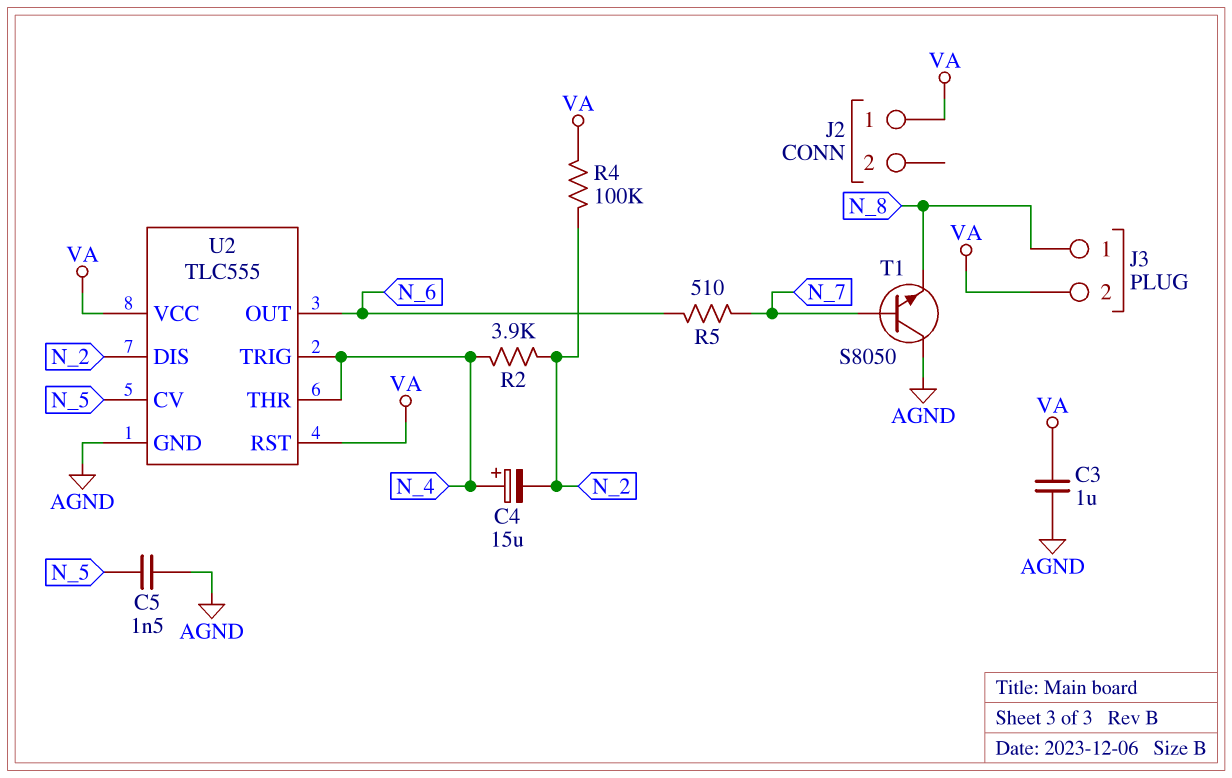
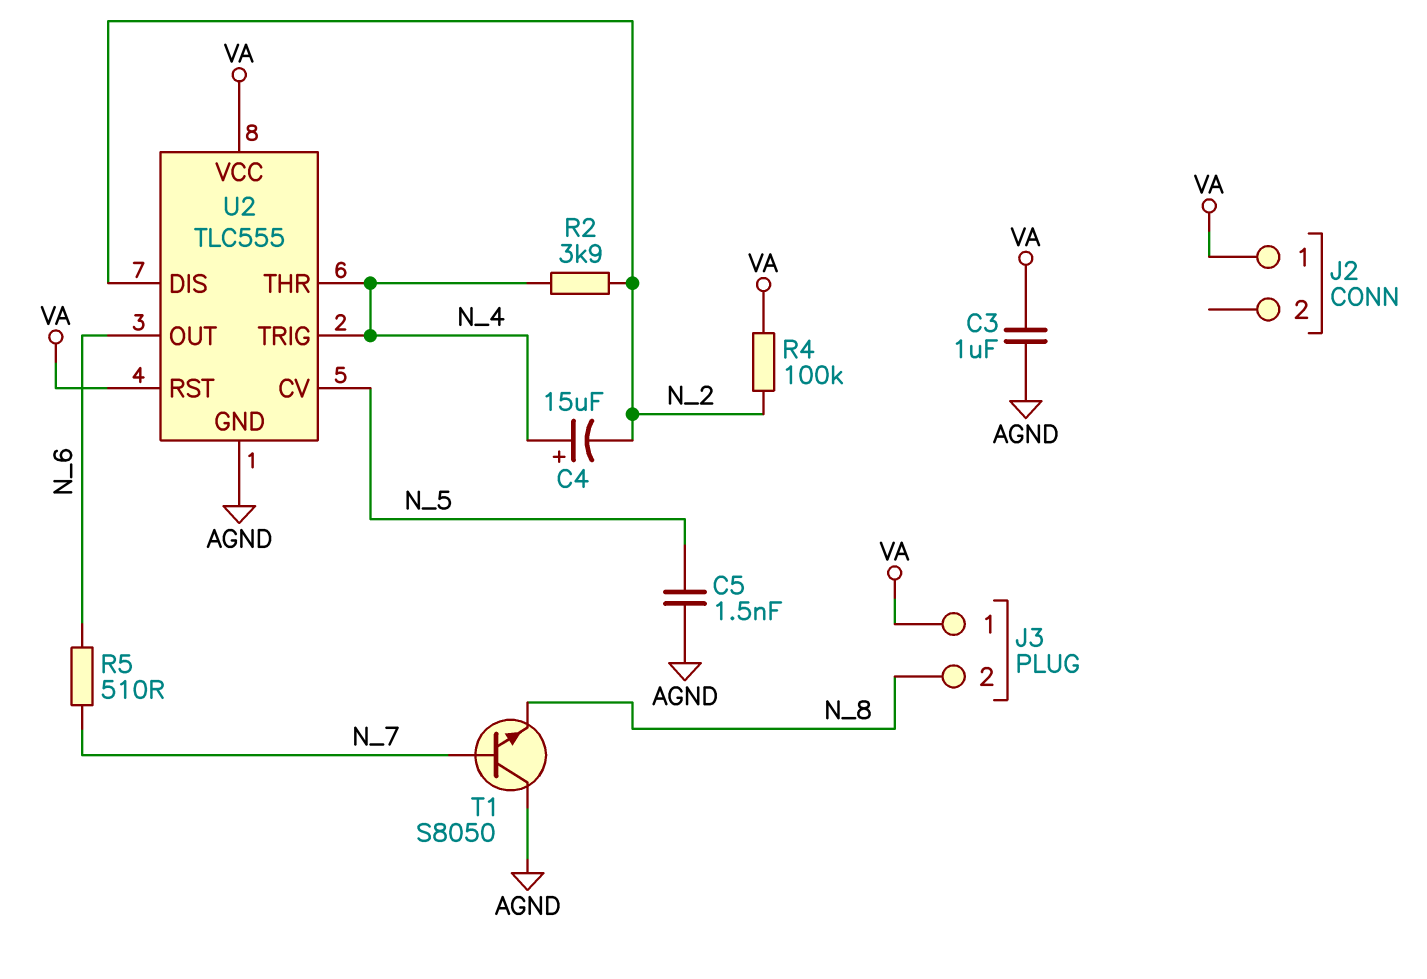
J3 pin 1: N_8 -> VA
J3 pin 2: VA -> N_8

